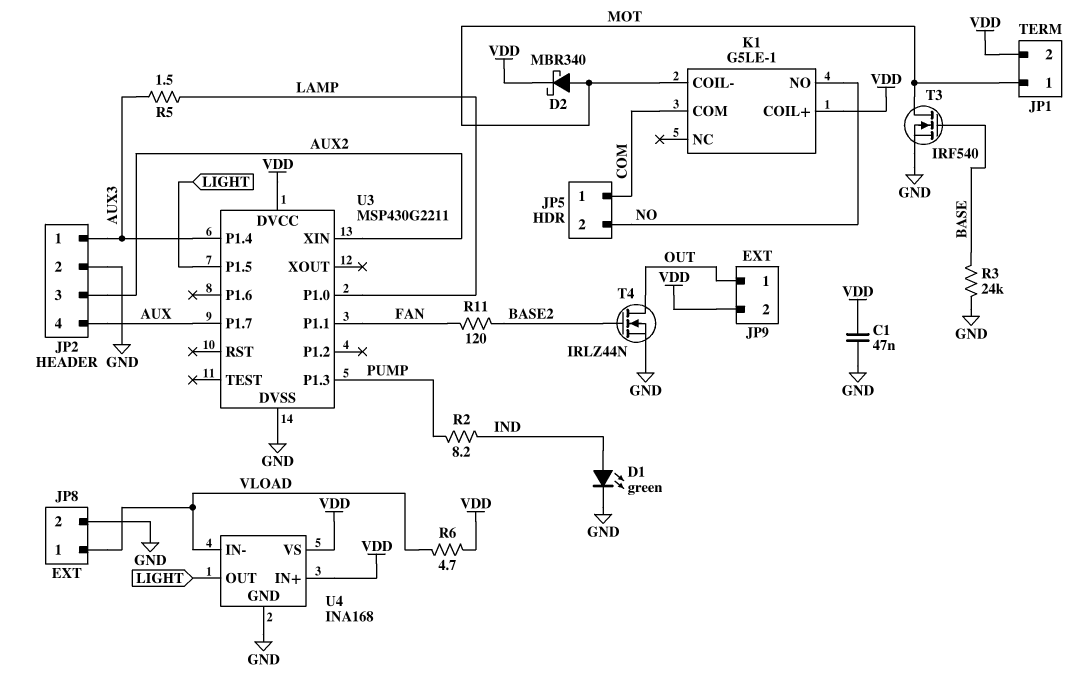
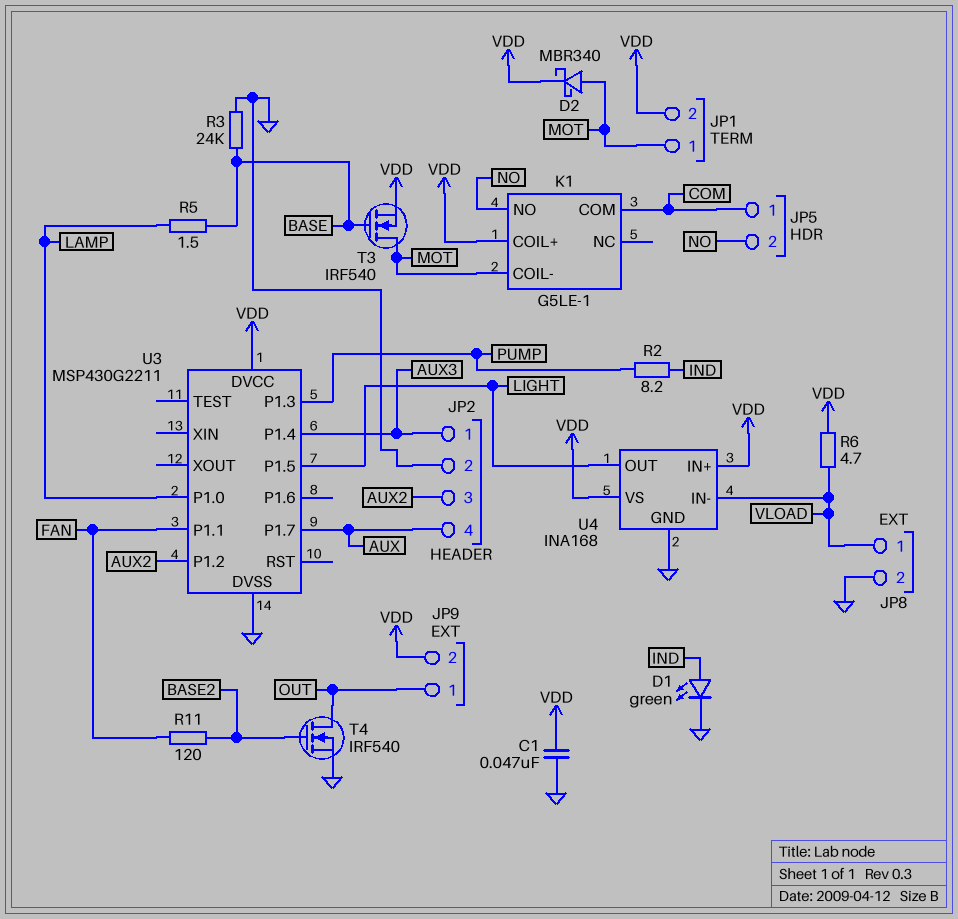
R5: 1.5 (AUX3, LAMP) -> 1.5 (BASE, LAMP)
T3: NMOS IRF540 (G BASE, D MOT, S GND) -> NMOS IRF540 (G BASE, D MOT, S VDD)
T4: NMOS IRLZ44N (G BASE2, D OUT, S GND) -> NMOS IRF540 (G BASE2, D OUT, S GND)
U3 pin P1.2: none -> AUX2
U3 pin XIN: AUX2 -> none

